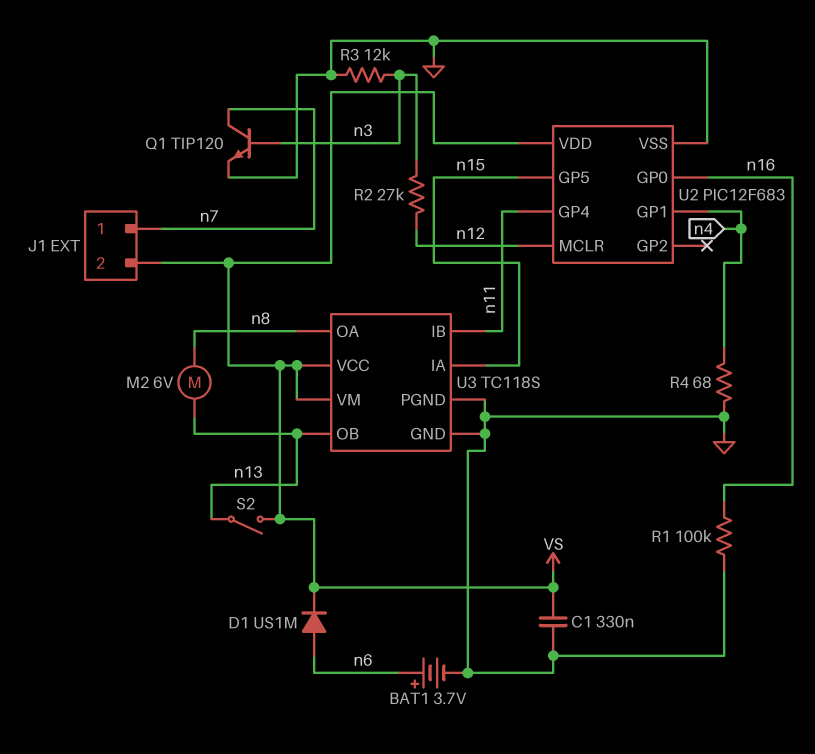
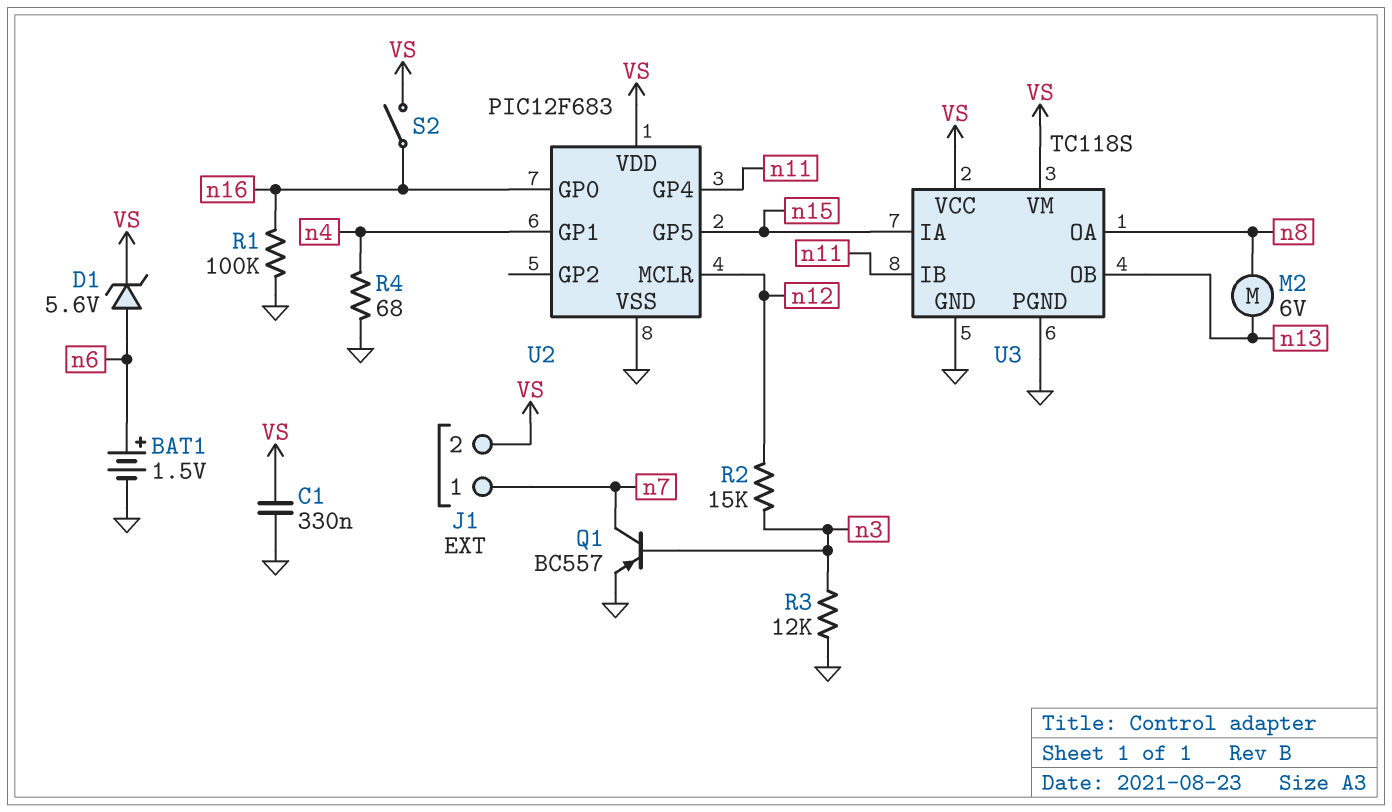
BAT1: 3.7V (plus n6, minus GND) -> 1.5V (plus n6, minus GND)
D1: diode US1M (A n6, K VS) -> zener 5.6V (A n6, K VS)
Q1: NPN TIP120 (B n3, C n7, E GND) -> PNP BC557 (B n3, C n7, E GND)
R2: 27k (n3, n12) -> 15k (n3, n12)
S2: switch (VS, n13) -> switch (VS, n16)

